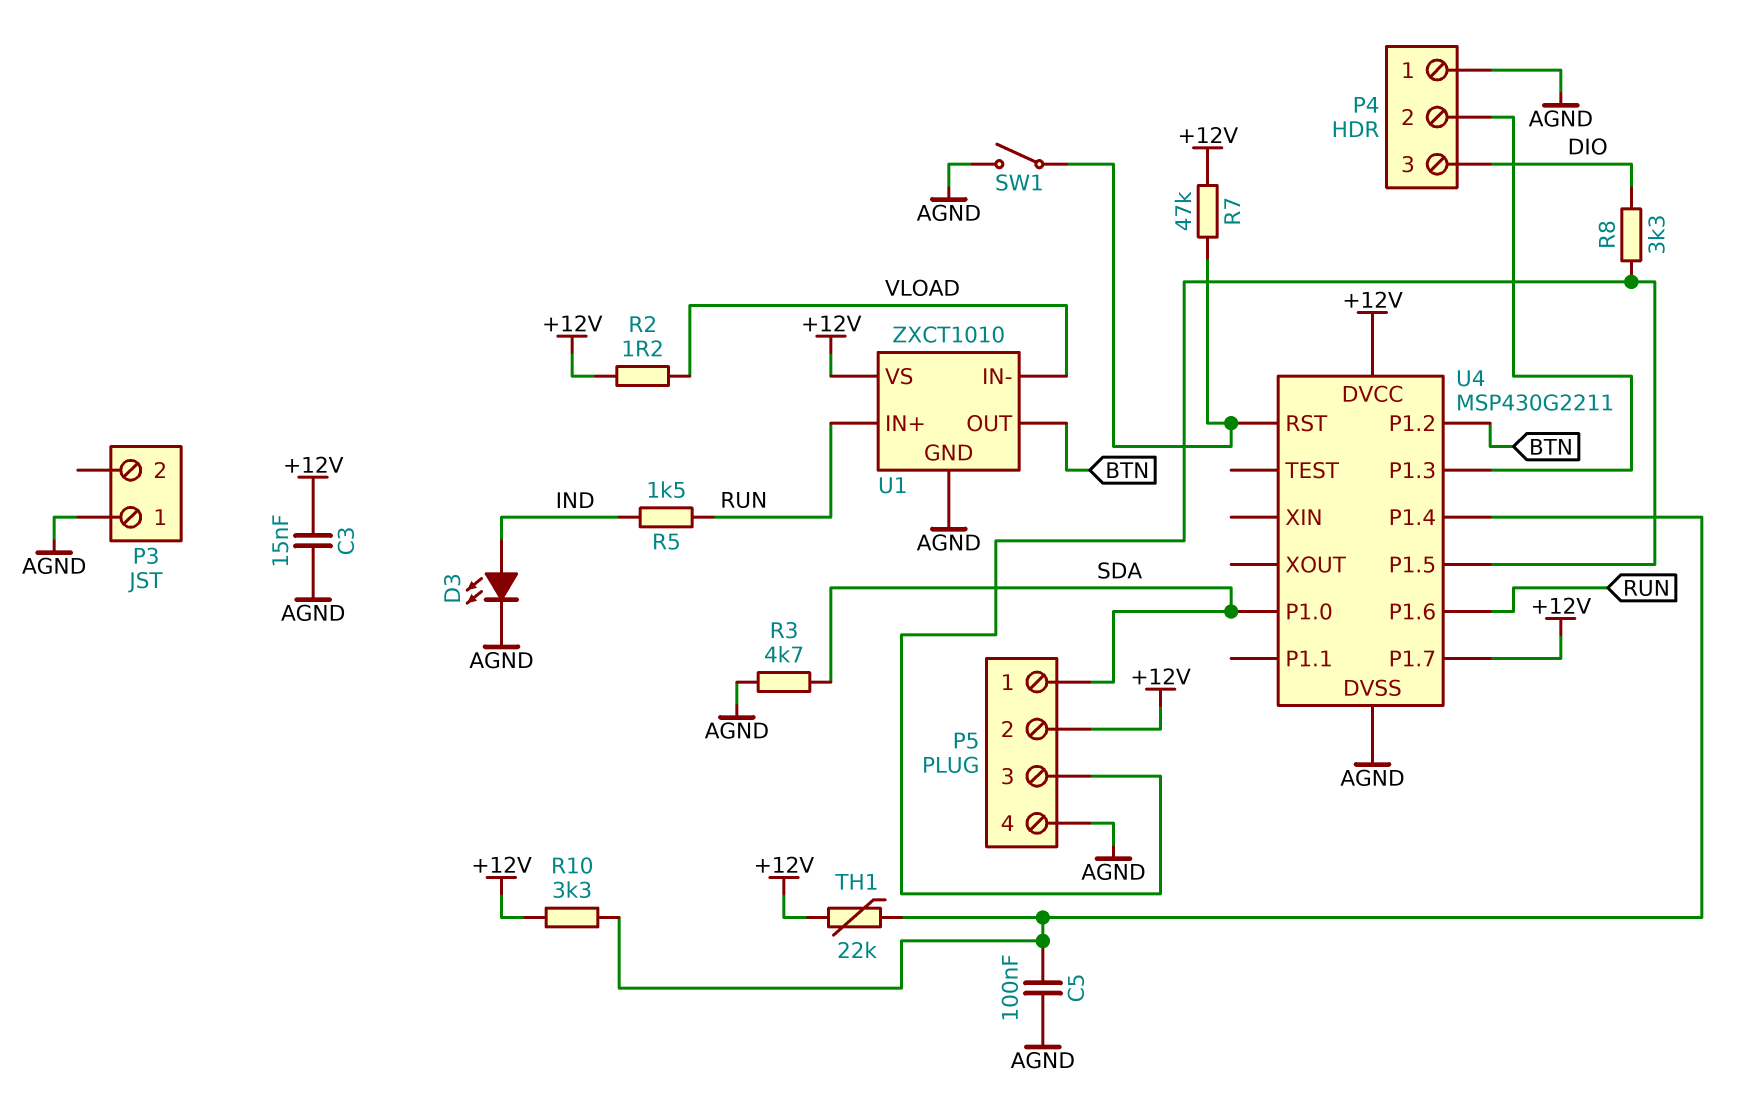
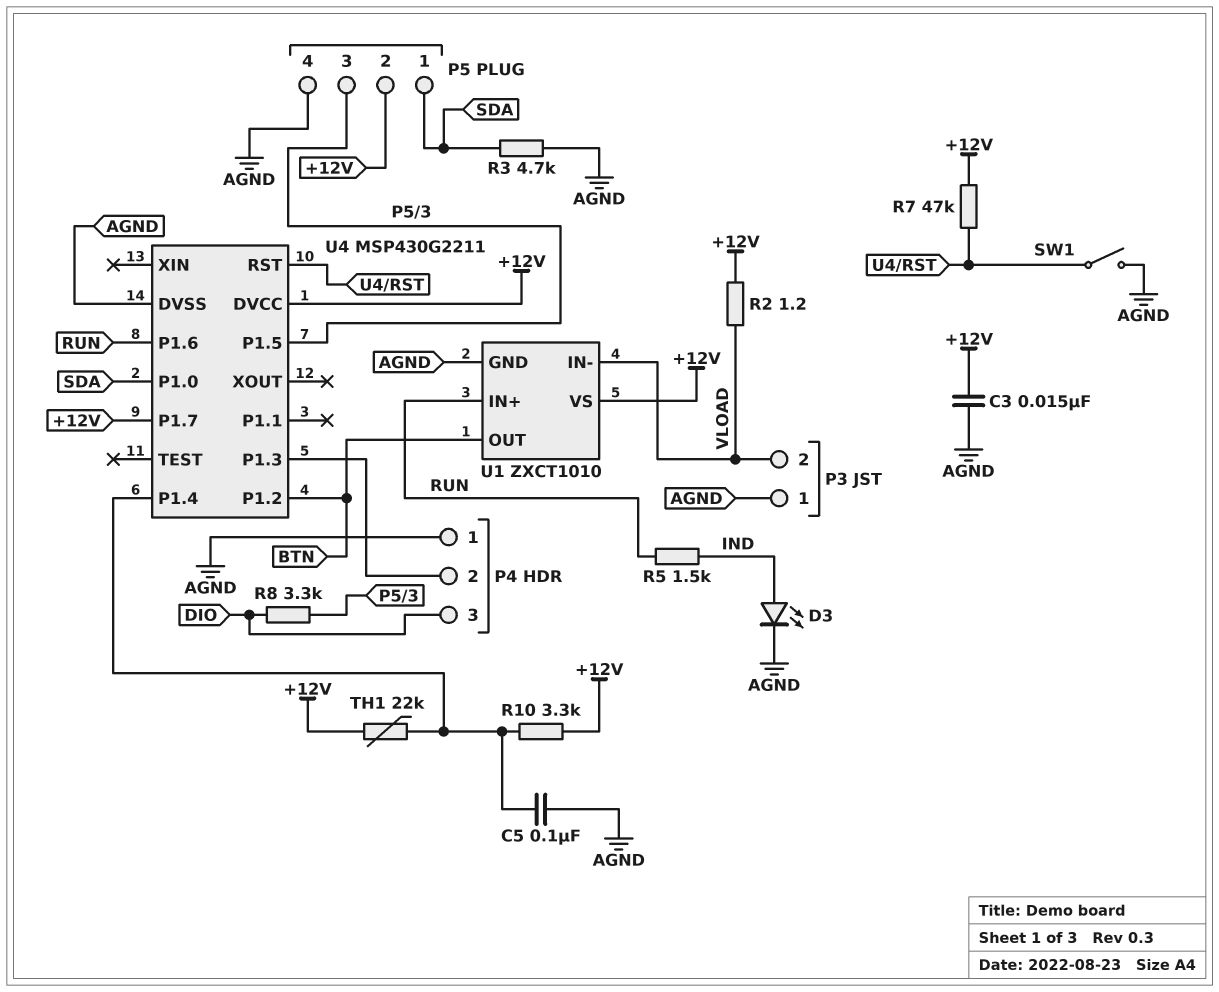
P3 pin 2: none -> VLOAD

